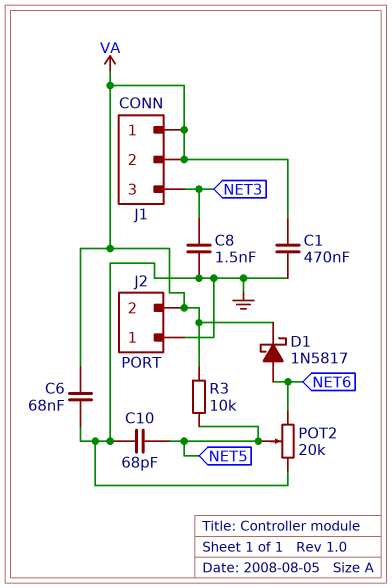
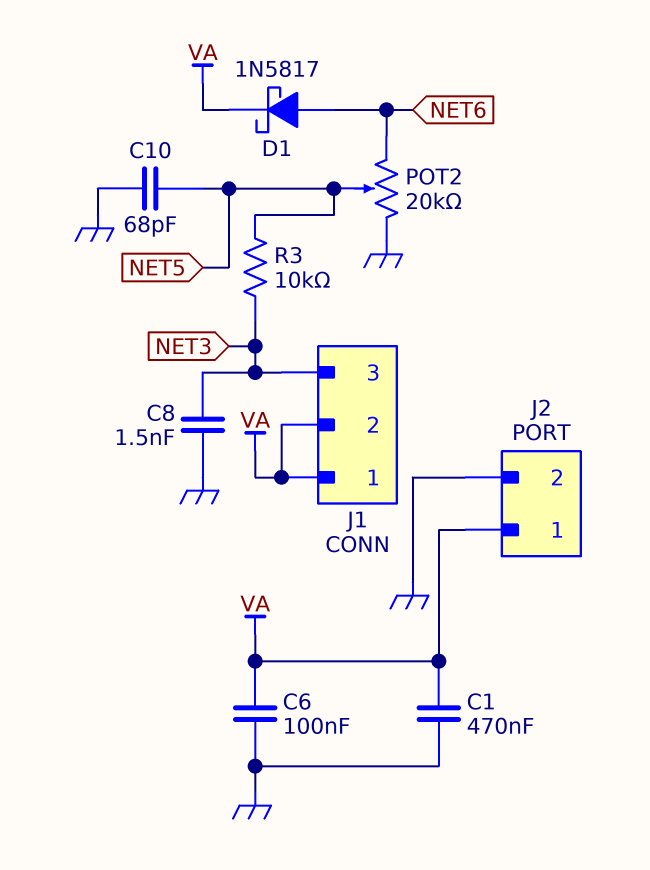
C6: 68nF (GND, VA) -> 100nF (GND, VA)
J2 pin 1: GND -> VA
J2 pin 2: VA -> GND
R3: 10k (NET5, VA) -> 10k (NET3, NET5)

